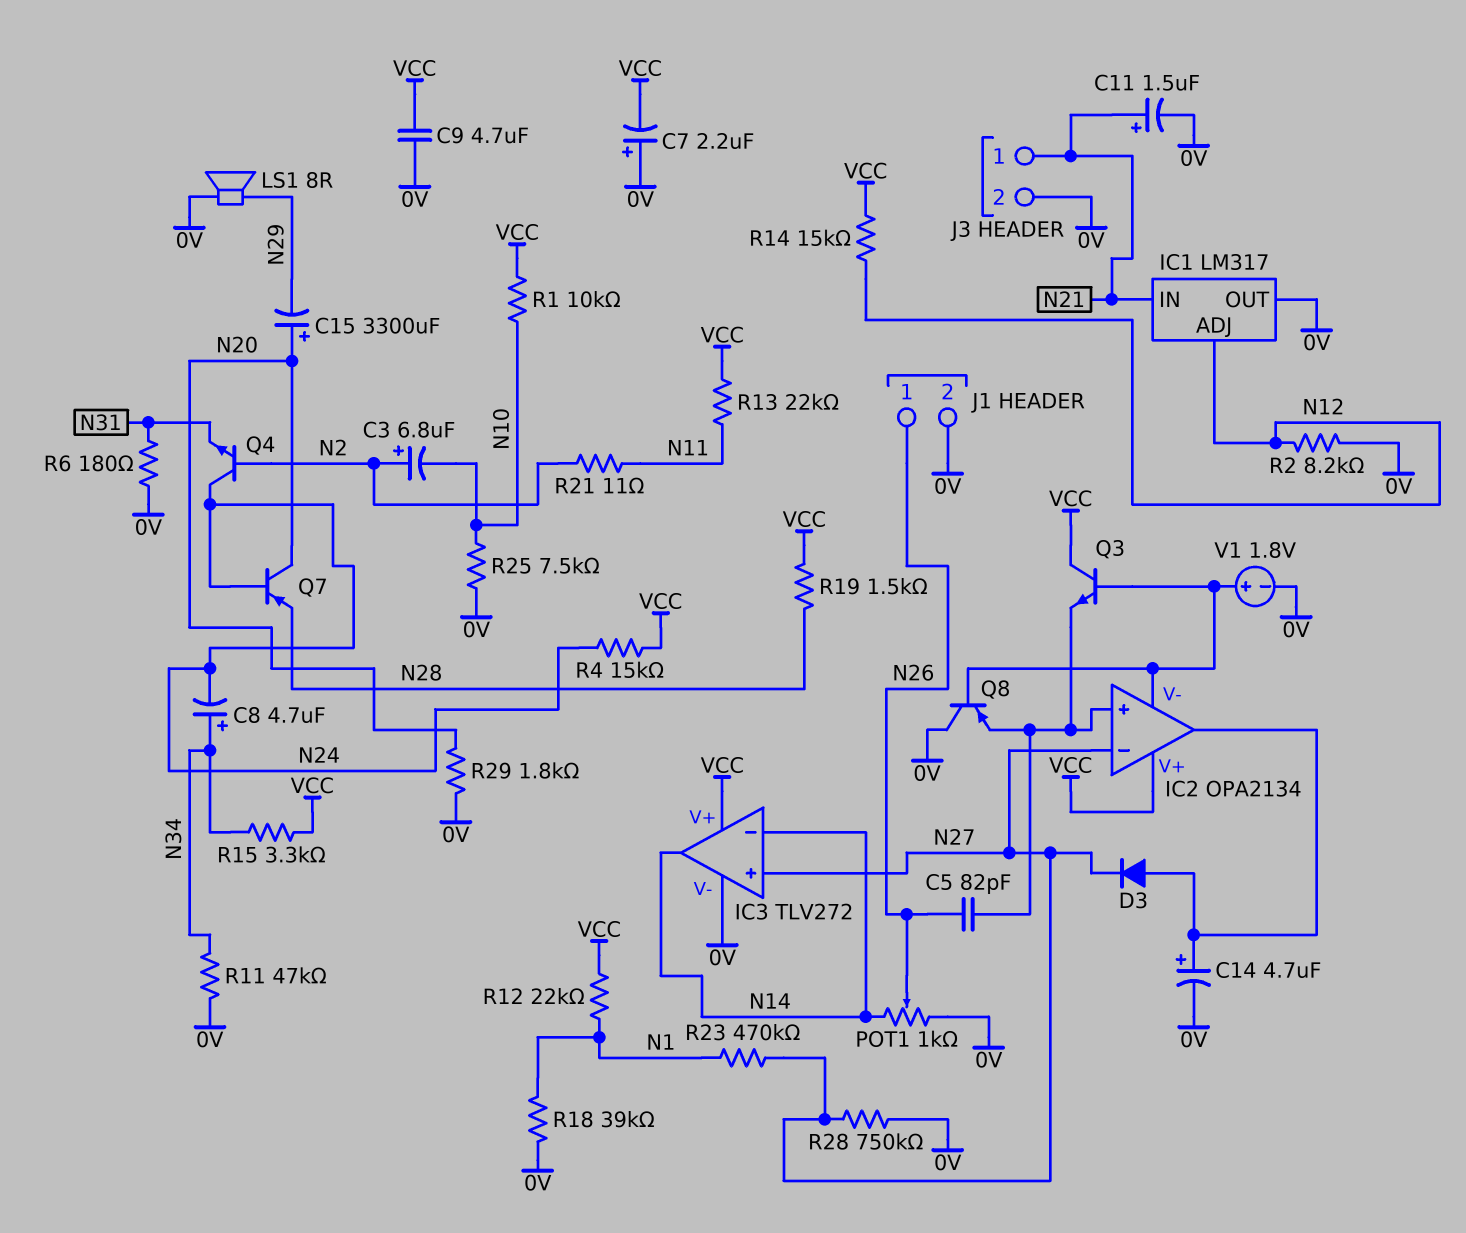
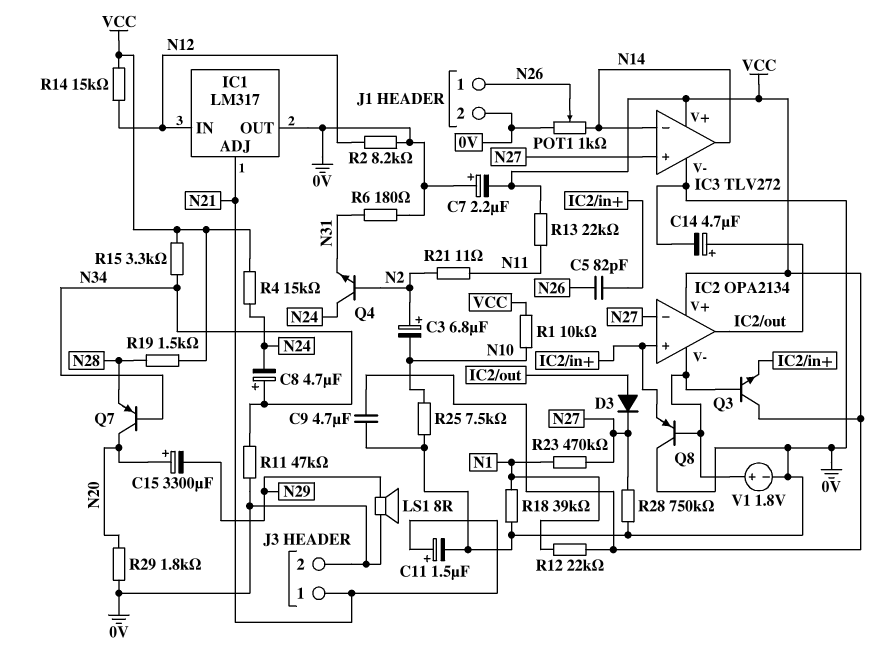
IC1 pin ADJ: N12 -> N21
IC1 pin IN: N21 -> N12
Q7: PNP (B N24, C N20, E N28) -> PNP (B N34, C N20, E N28)

